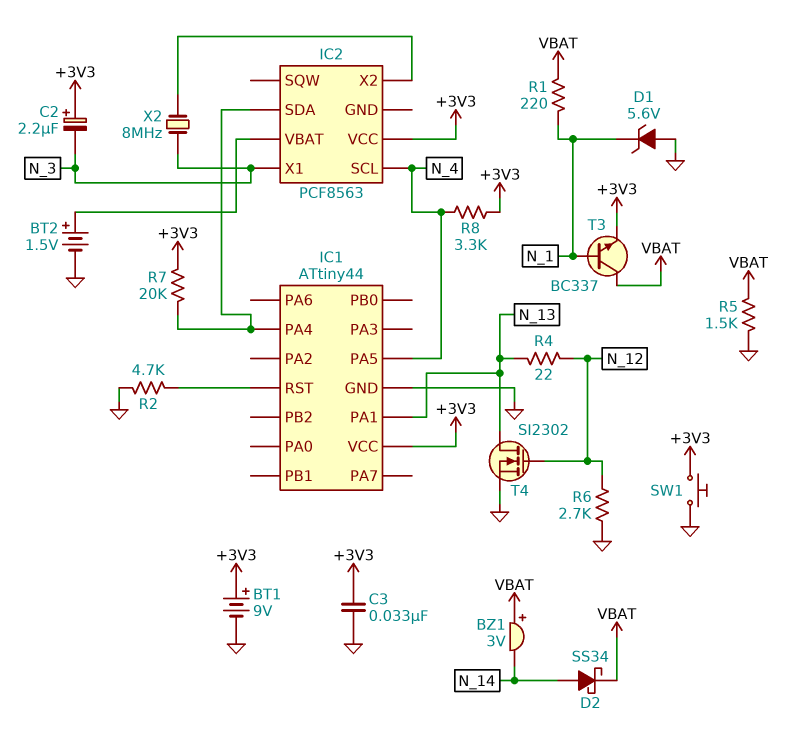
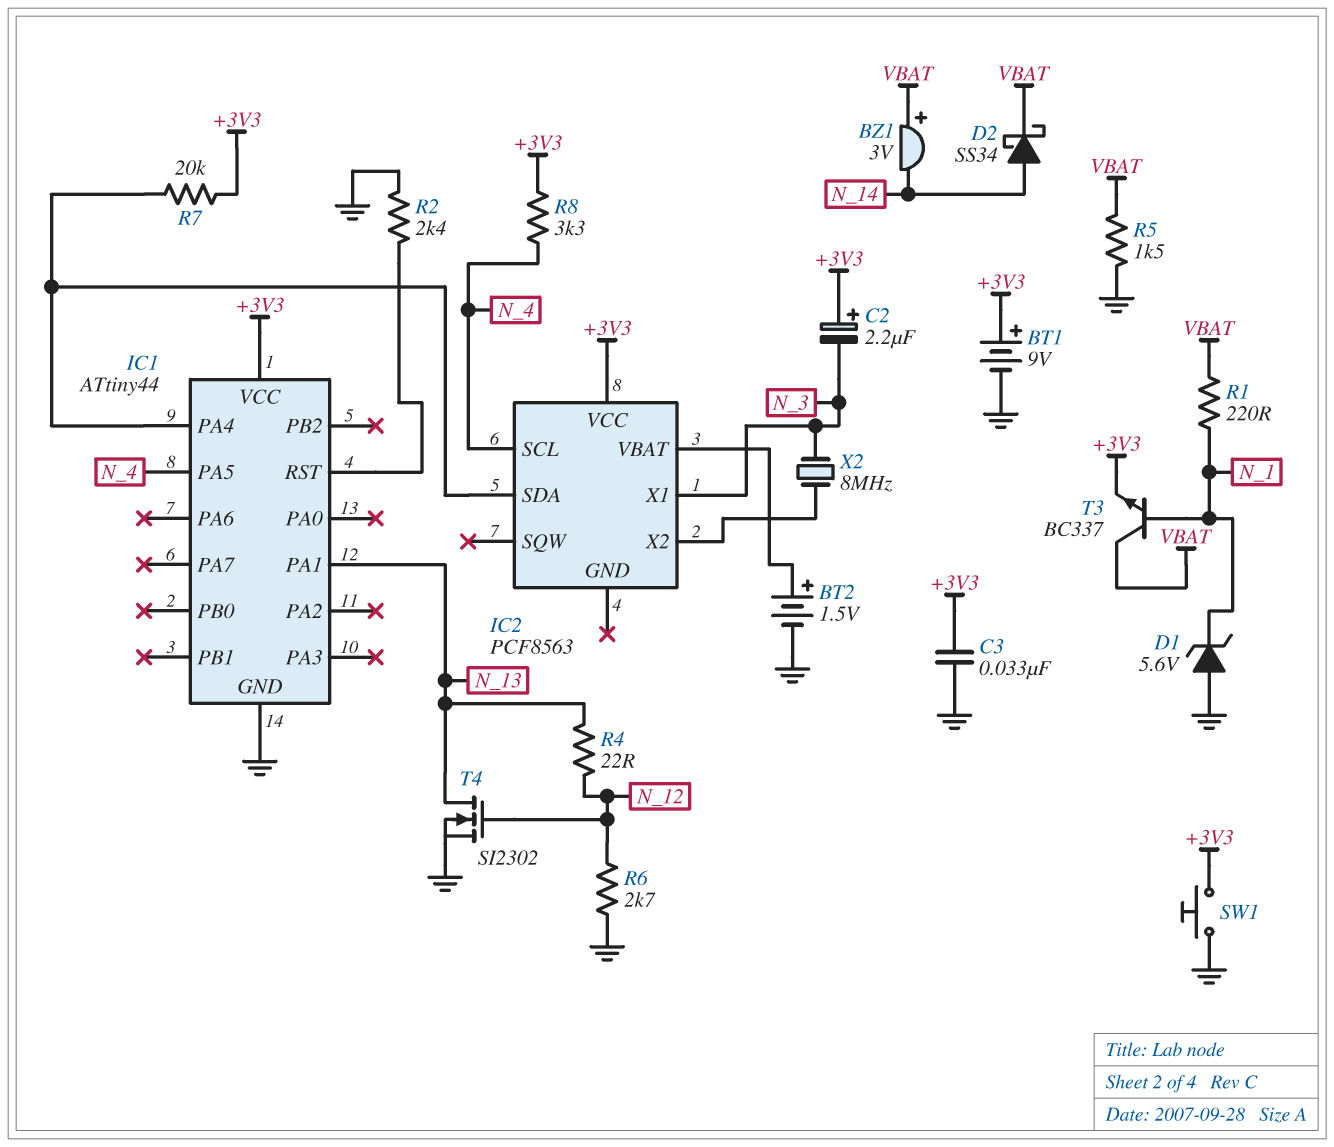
R2: 4.7k (GND, IC1/RST) -> 2.4k (GND, IC1/RST)

